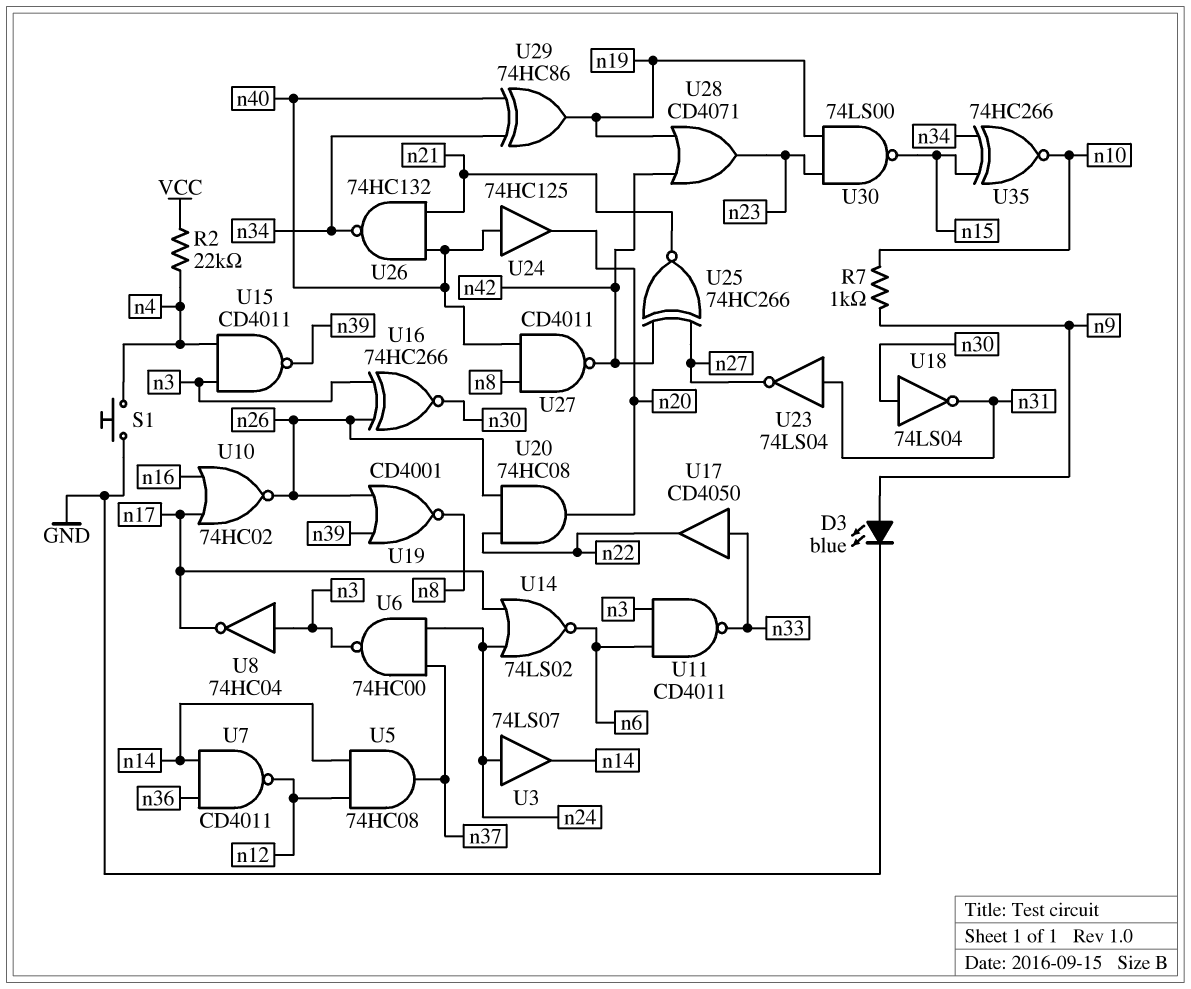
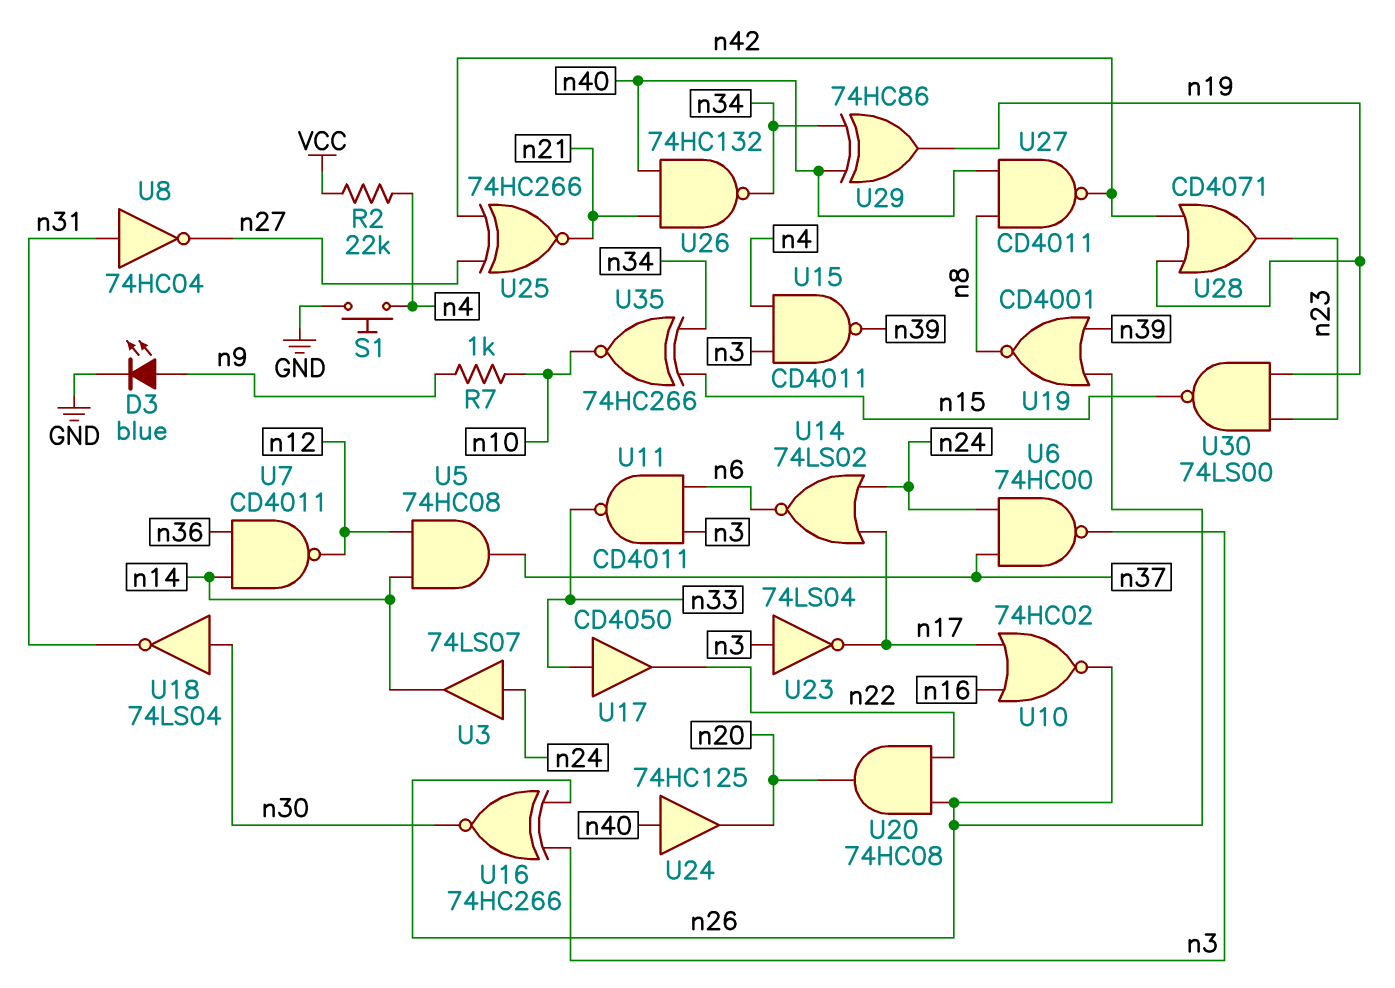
U8: NOT 74HC04 (in n3, out n17) -> NOT 74HC04 (in n31, out n27)
U23: NOT 74LS04 (in n31, out n27) -> NOT 74LS04 (in n3, out n17)

